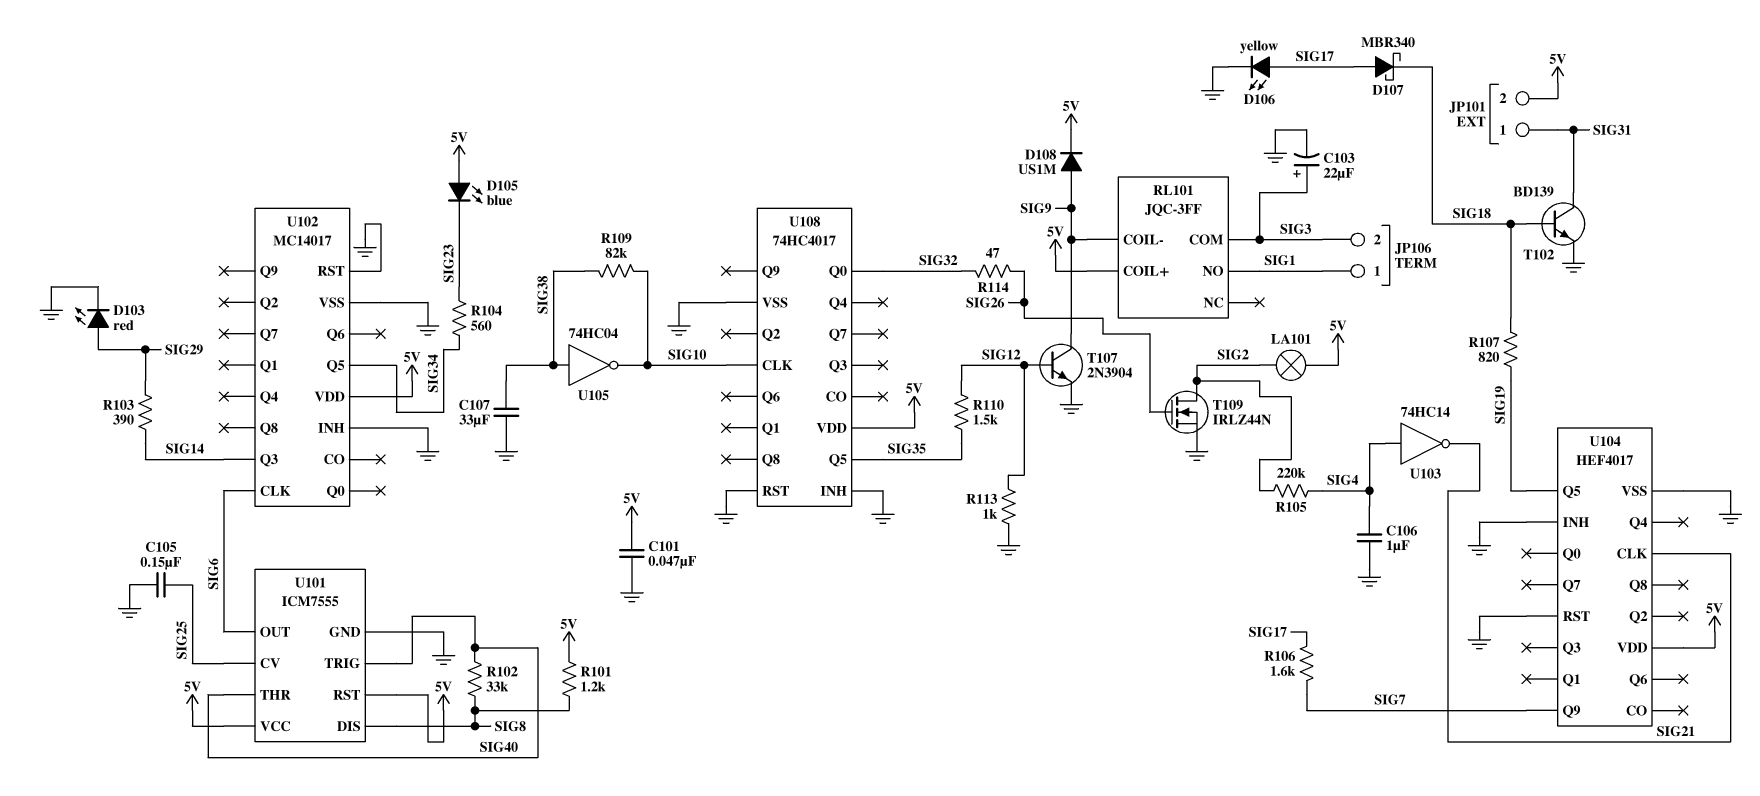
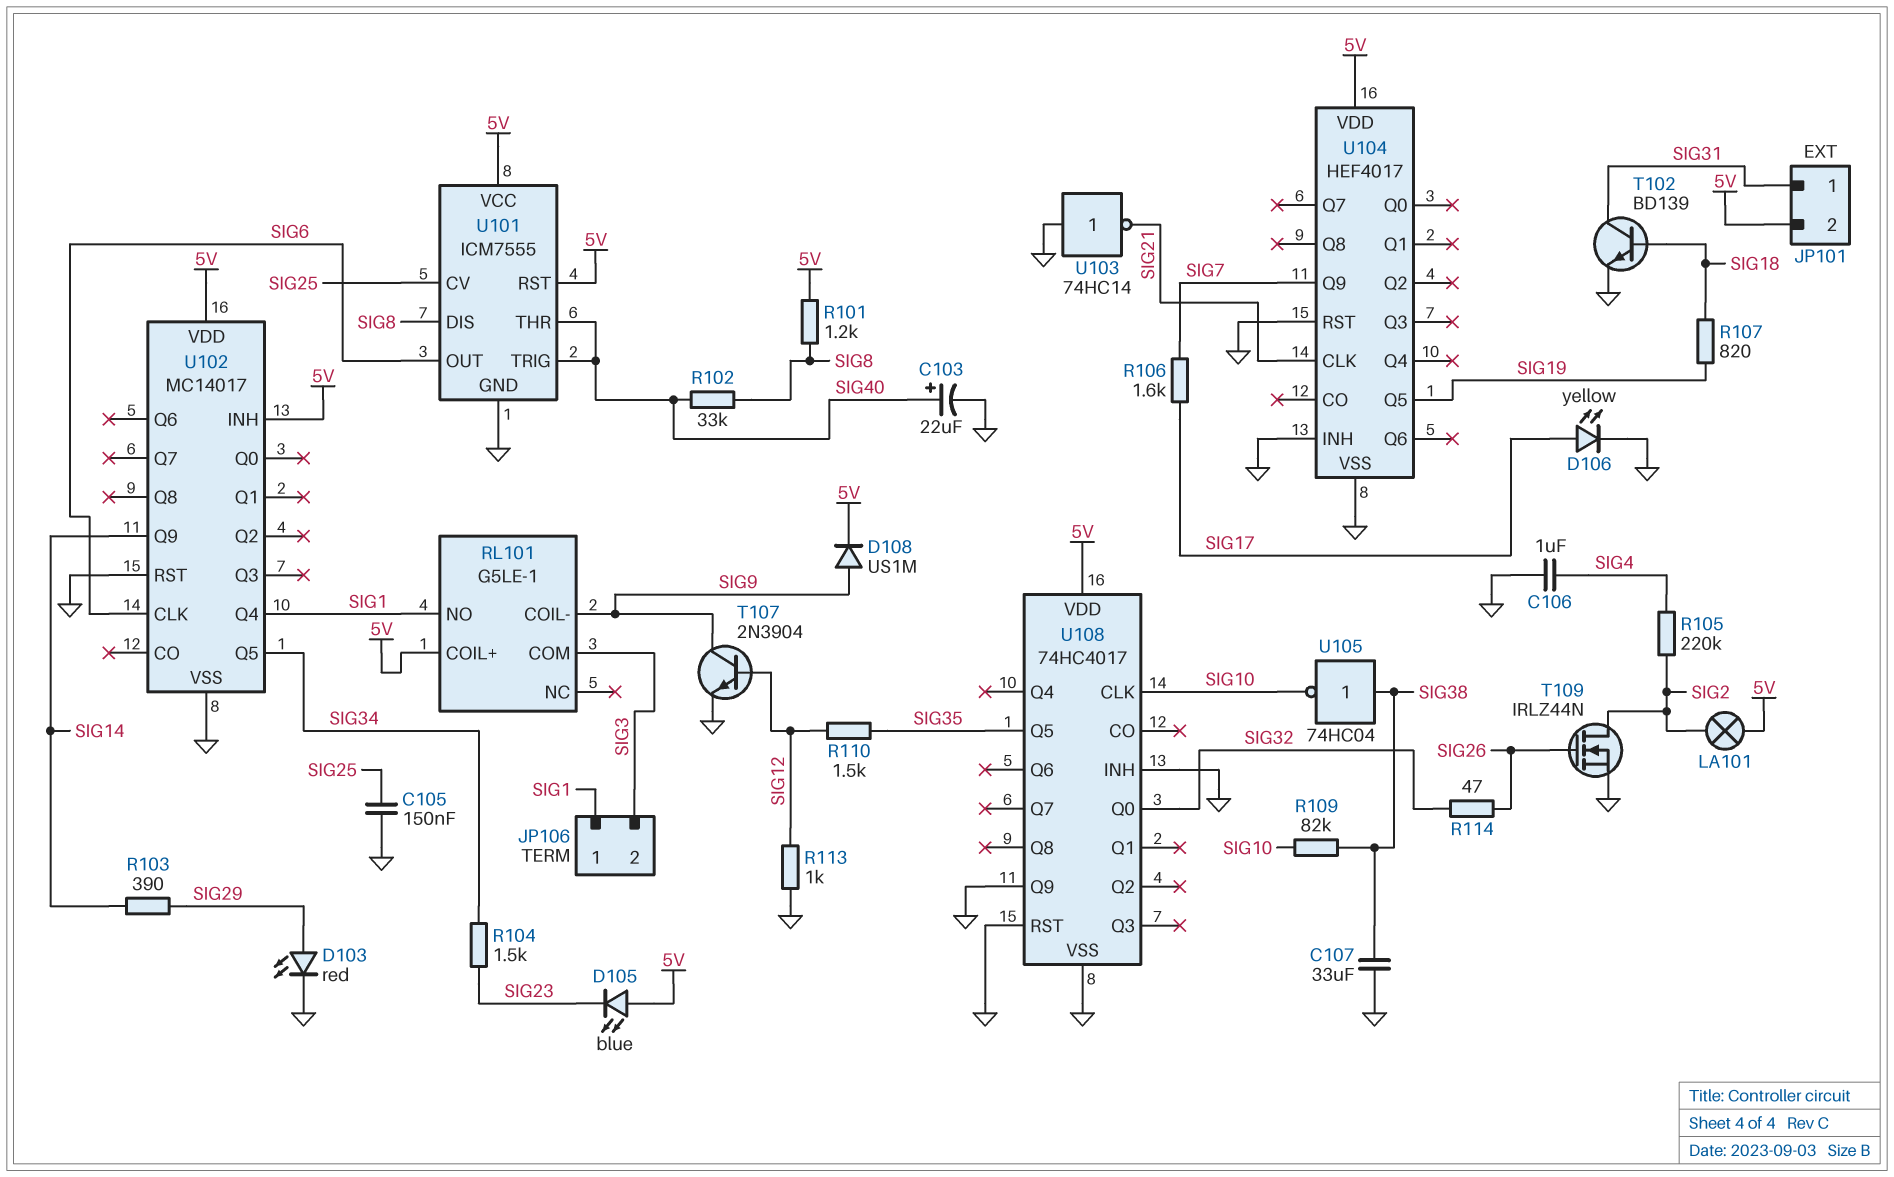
C101: 47nF (5V, GND) -> none
C103: 22uF (plus SIG3, minus GND) -> 22uF (plus SIG40, minus GND)
D107: schottky MBR340 (A SIG17, K SIG18) -> none
R104: 560 (SIG23, SIG34) -> 1.5k (SIG23, SIG34)
RL101: JQC-3FF -> G5LE-1
U102 pin INH: GND -> 5V
U102 pin Q3: SIG14 -> none
U102 pin Q4: none -> SIG1
U102 pin Q9: none -> SIG14
U103: NOT 74HC14 (in SIG4, out SIG21) -> NOT 74HC14 (in GND, out SIG21)
U108 pin Q9: none -> GND

